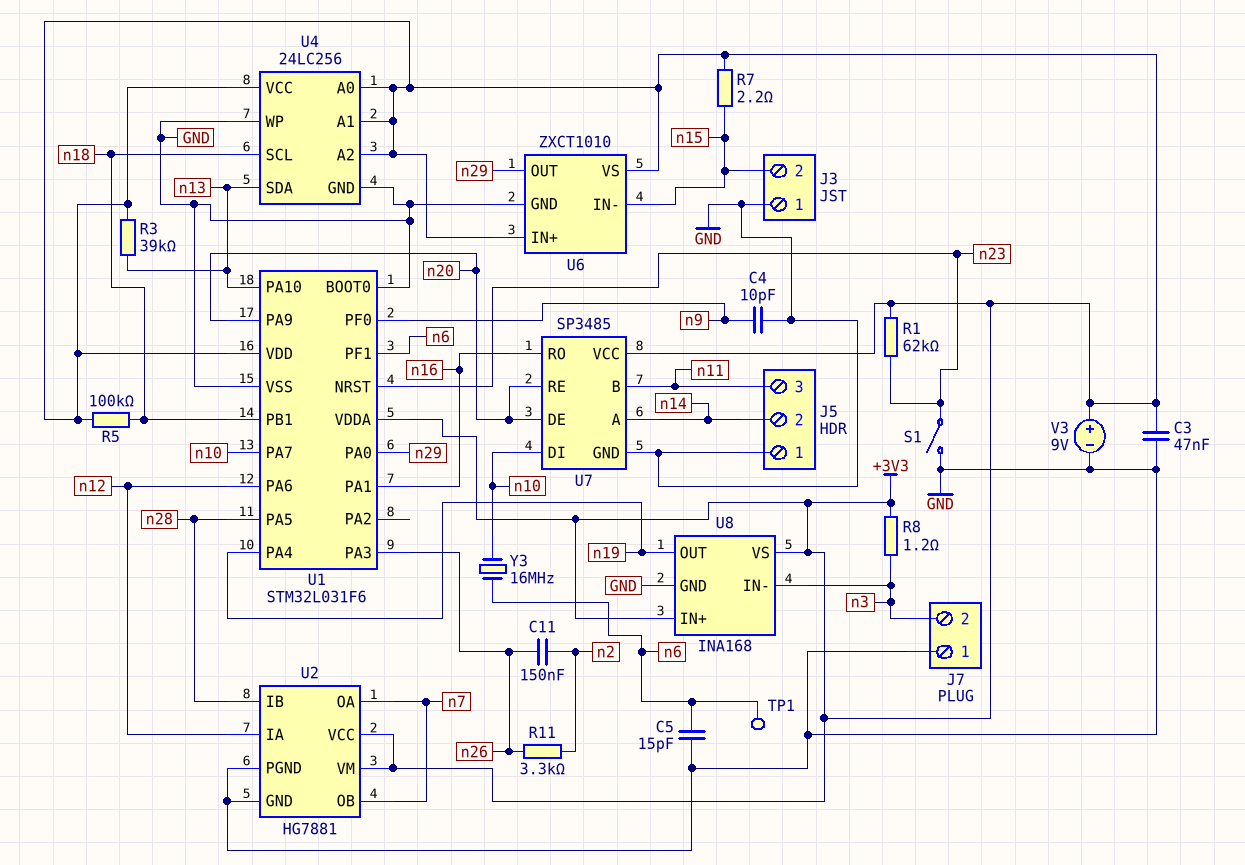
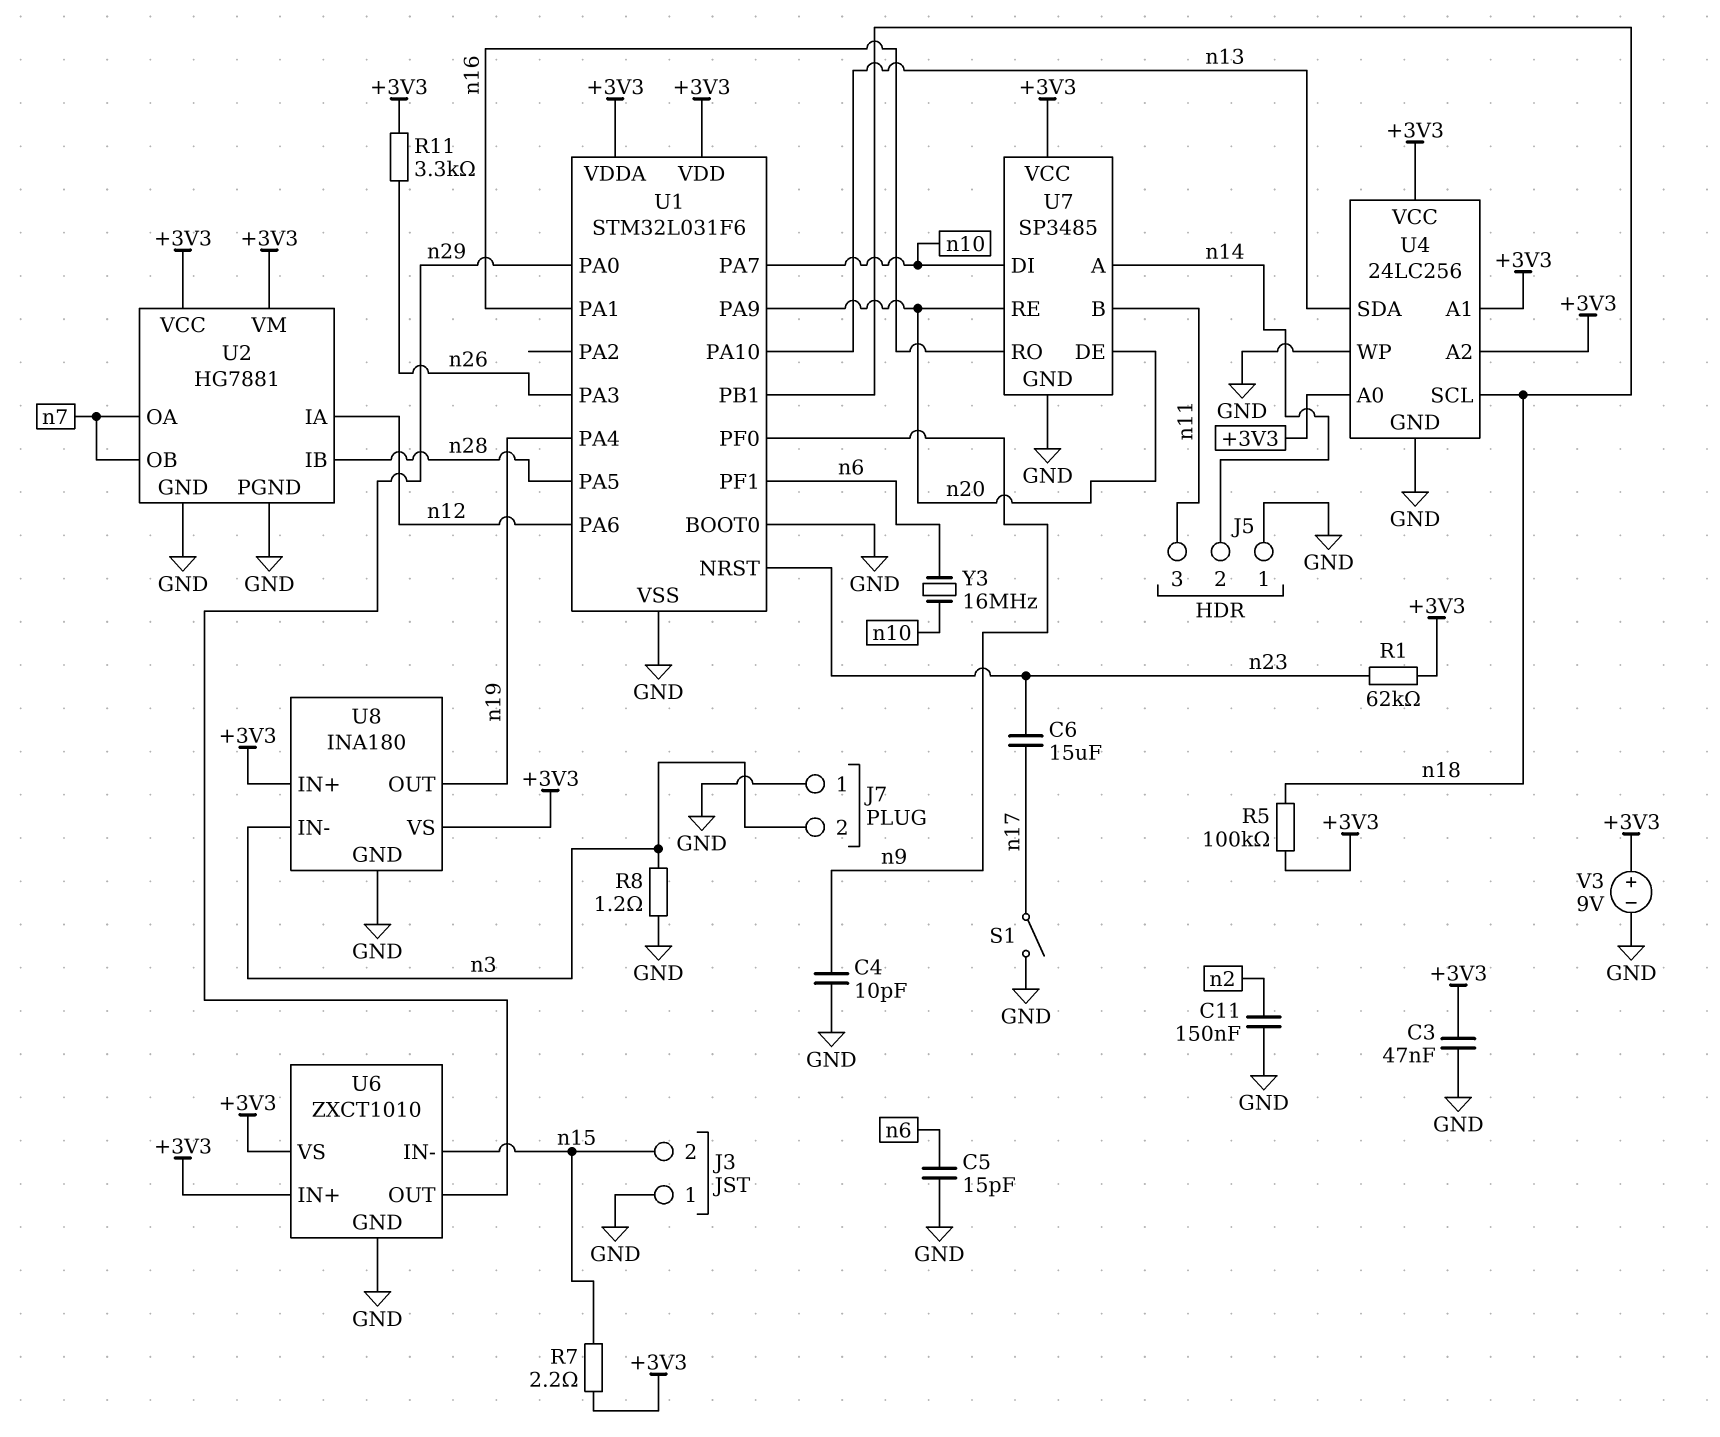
C6: none -> 15uF (n17, n23)
C11: 150nF (n2, n26) -> 150nF (GND, n2)
R3: 39k (+3V3, n13) -> none
R8: 1.2 (+3V3, n3) -> 1.2 (GND, n3)
R11: 3.3k (n2, n26) -> 3.3k (+3V3, n26)
S1: switch (GND, n23) -> switch (GND, n17)
TP1: test point (n6) -> none
U8: INA168 -> INA180

